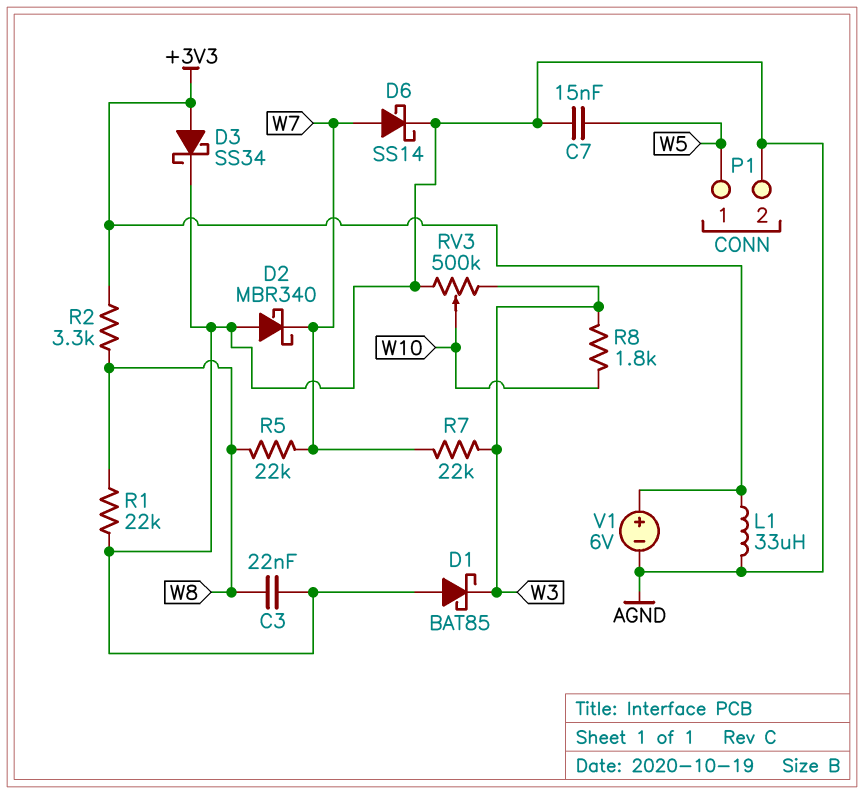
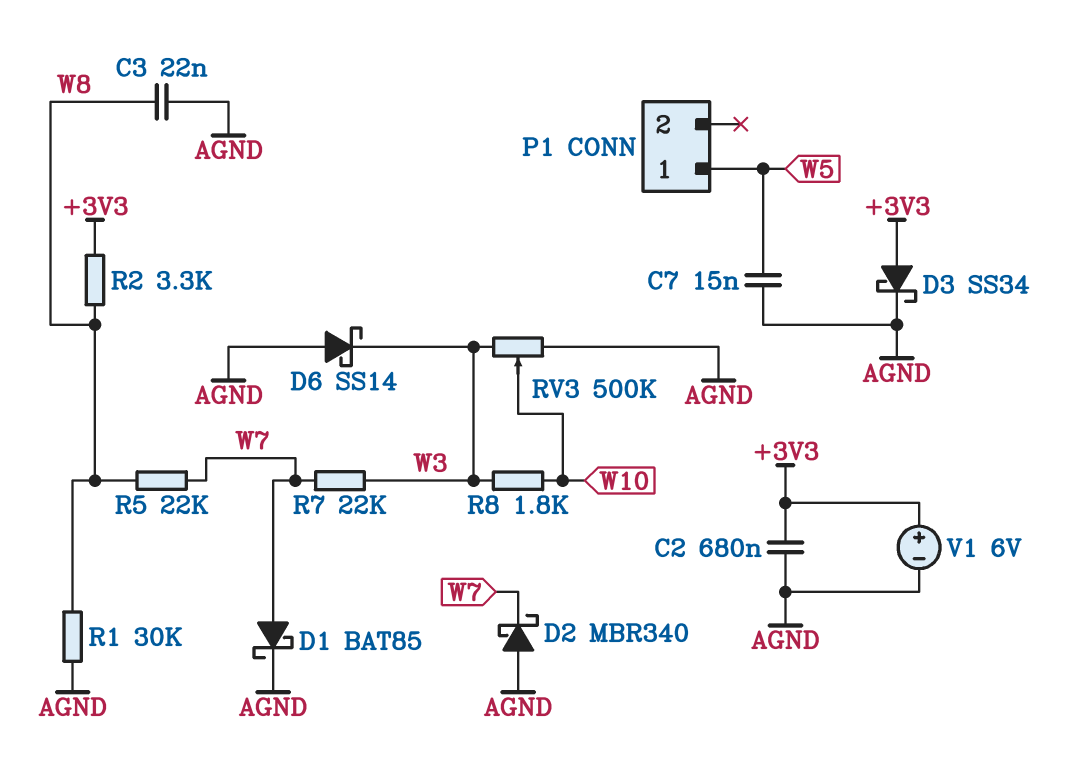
C2: none -> 680nF (+3V3, AGND)
D1: schottky BAT85 (A AGND, K W3) -> schottky BAT85 (A W7, K AGND)
D6: schottky SS14 (A W7, K AGND) -> schottky SS14 (A AGND, K W3)
L1: 33uH (+3V3, AGND) -> none
P1 pin 2: AGND -> none
R1: 22k (AGND, W8) -> 30k (AGND, W8)

